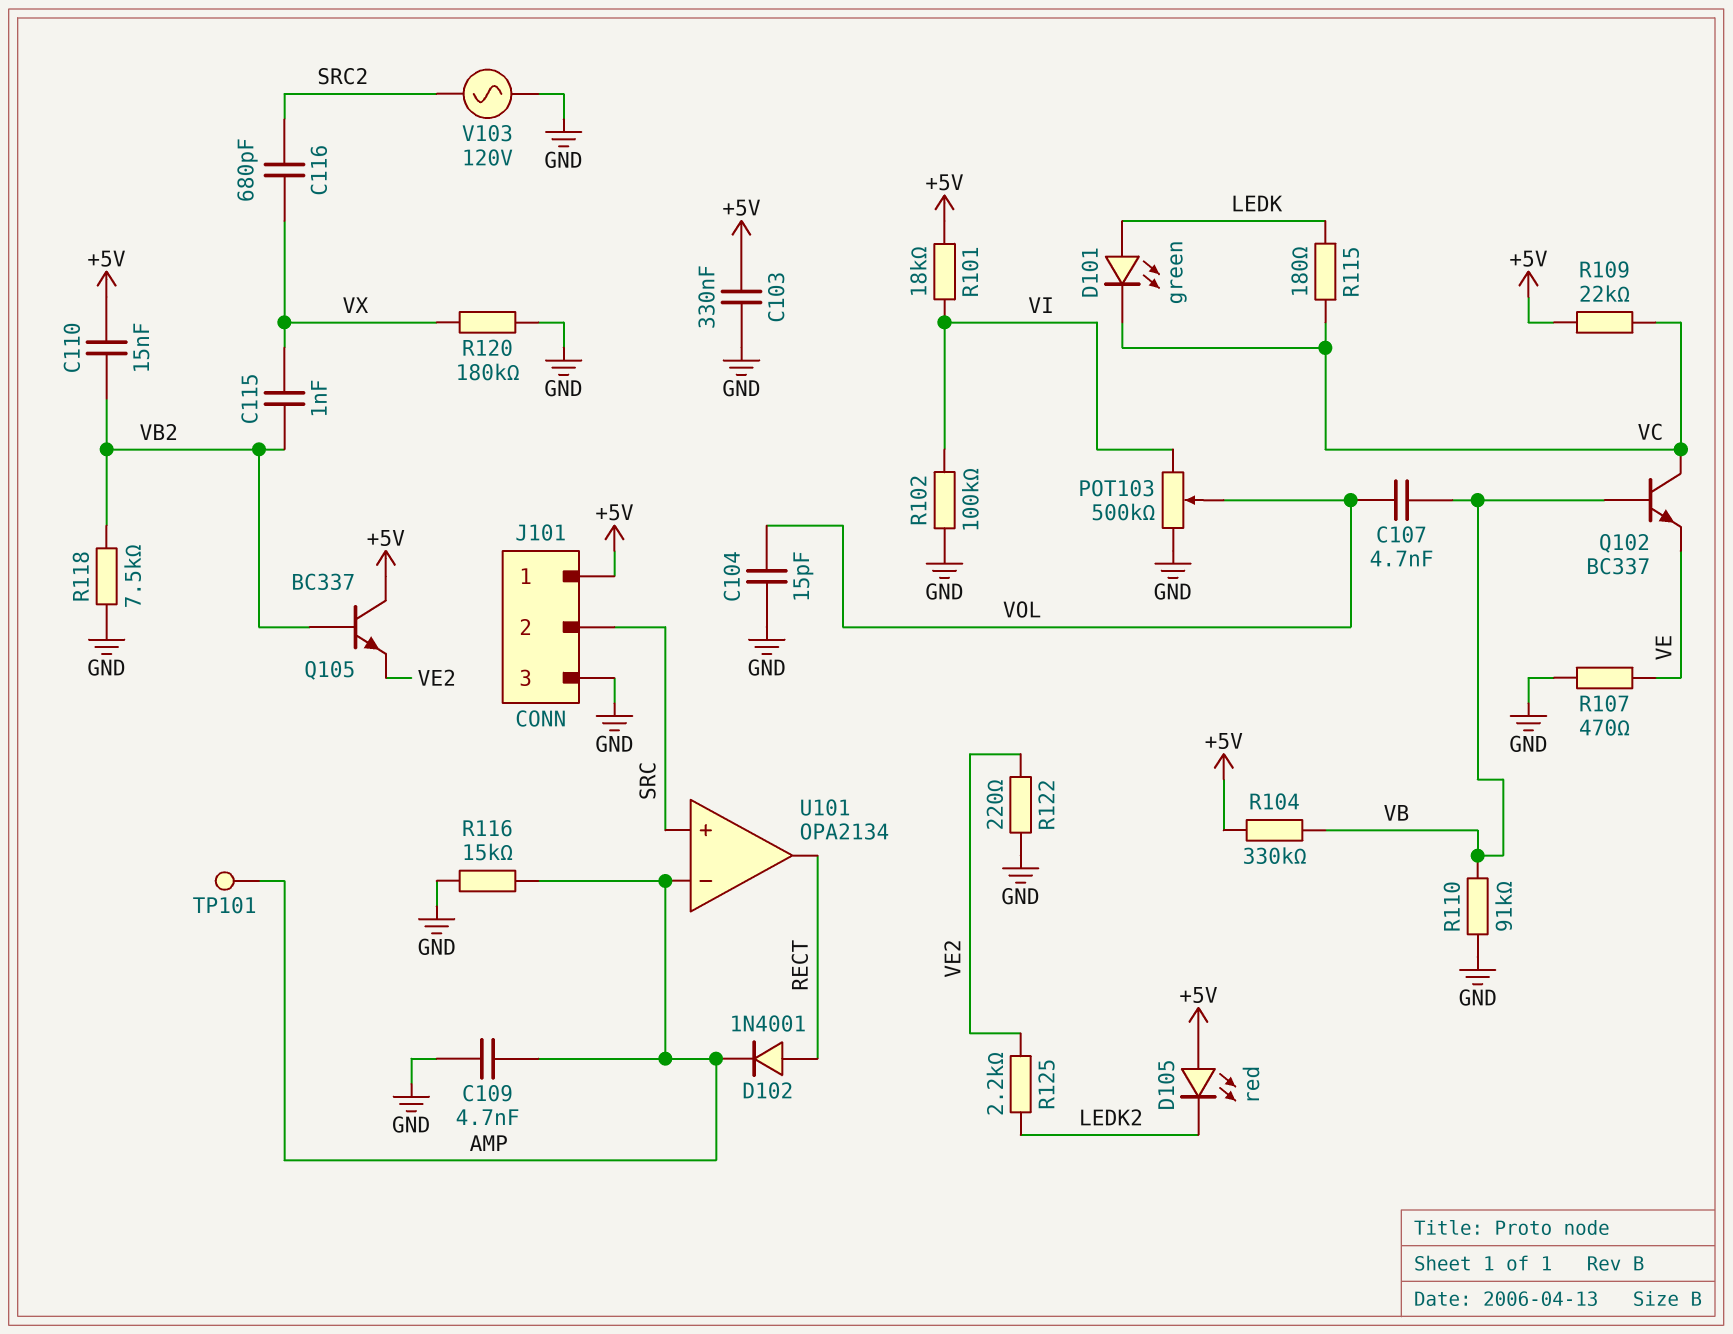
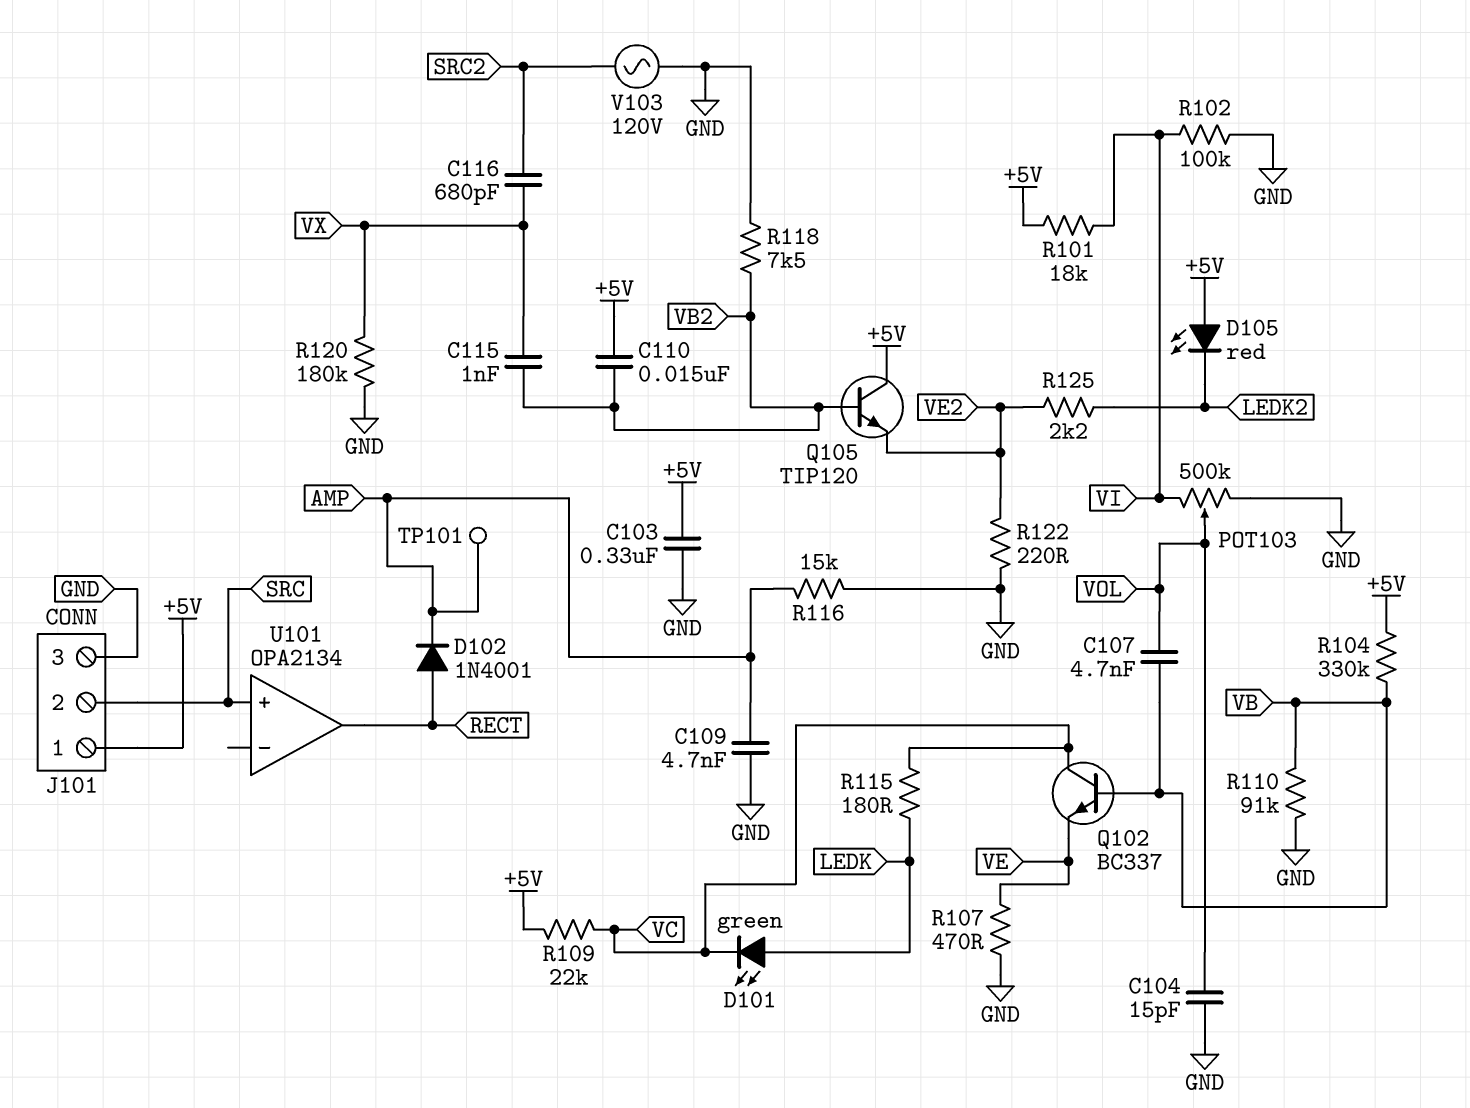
Q105: NPN BC337 (B VB2, C +5V, E VE2) -> NPN TIP120 (B VB2, C +5V, E VE2)
U101 pin in-: AMP -> none

